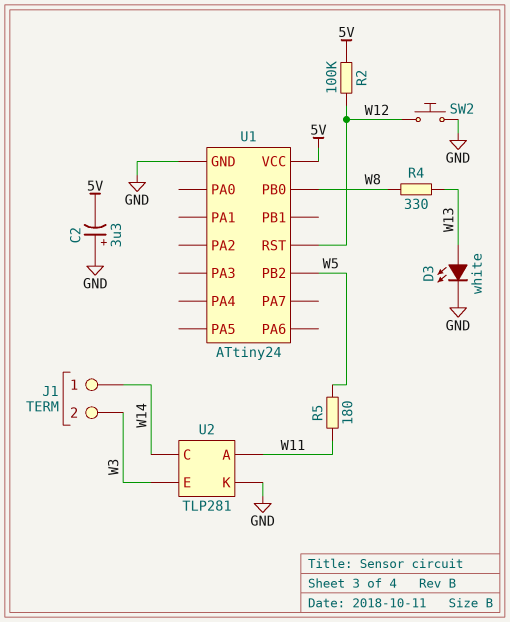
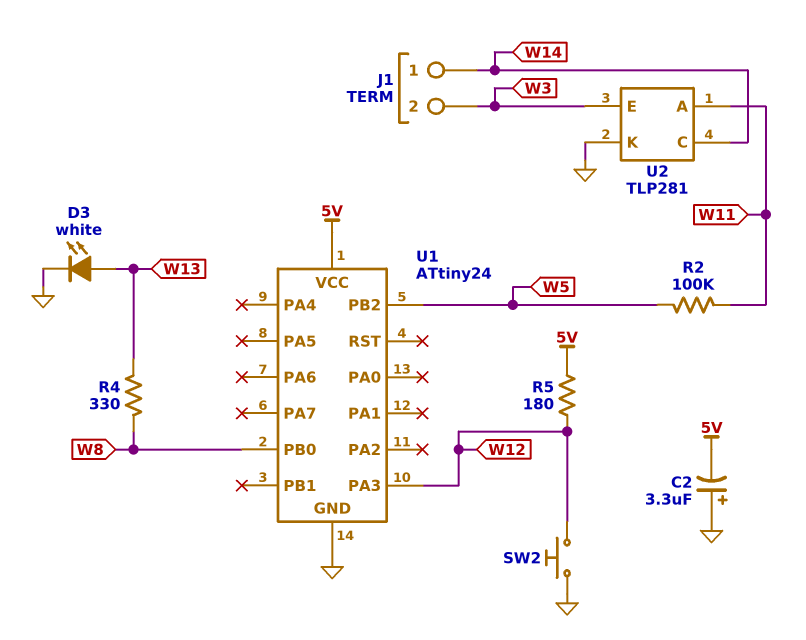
R2: 100k (5V, W12) -> 100k (W5, W11)
R5: 180 (W5, W11) -> 180 (5V, W12)
U1 pin PA3: none -> W12
U1 pin RST: W12 -> none

